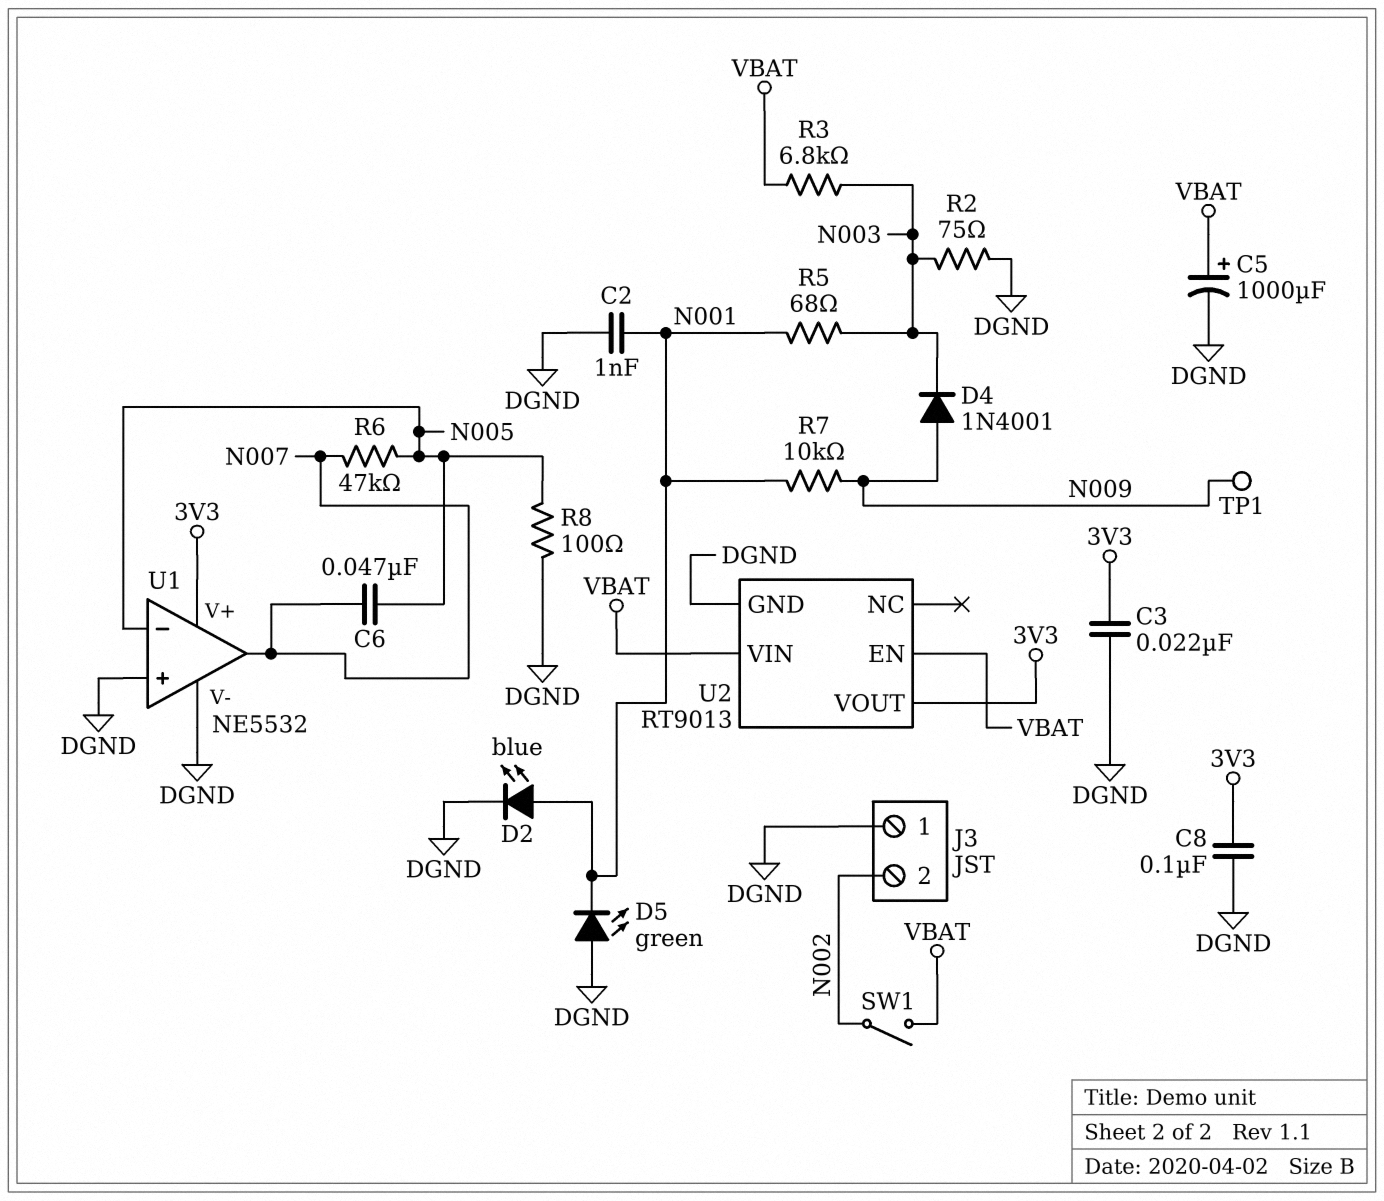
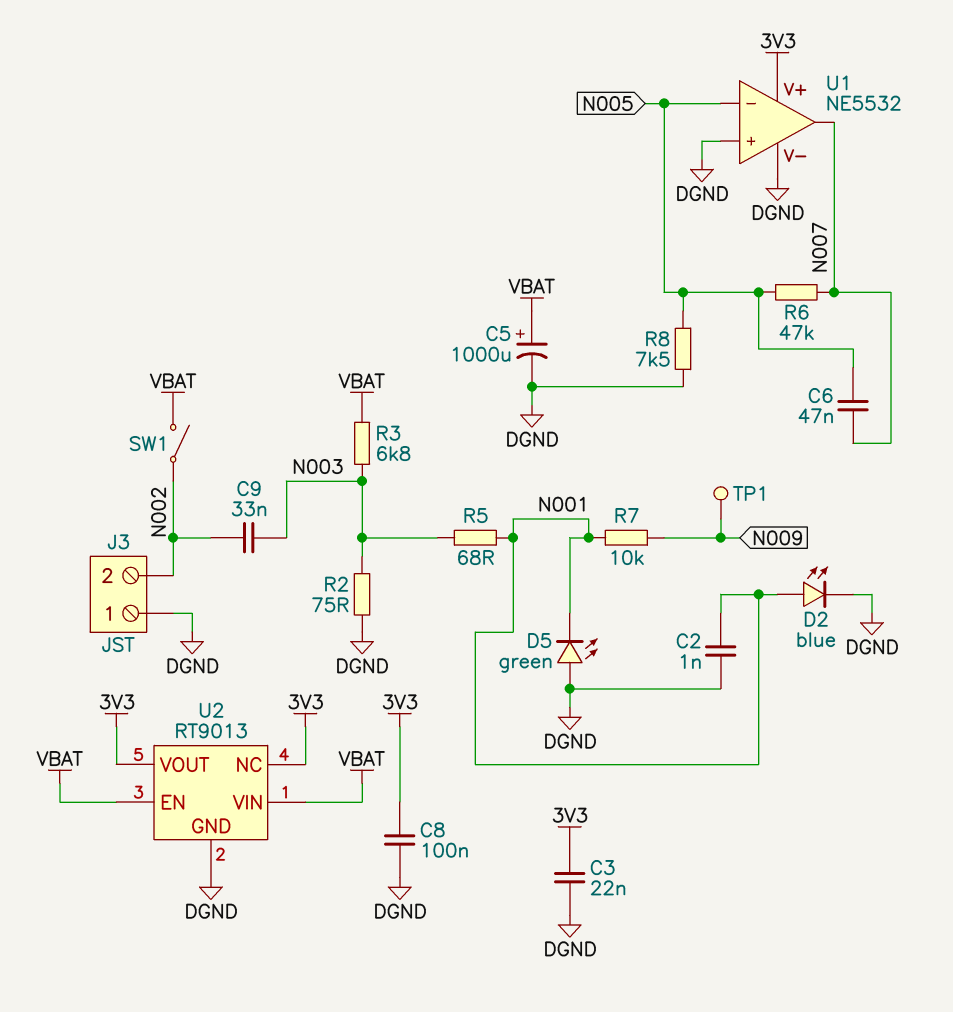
C9: none -> 33nF (N002, N003)
D4: diode 1N4001 (A N009, K N003) -> none
R8: 100 (DGND, N005) -> 7.5k (DGND, N005)
U2 pin NC: none -> 3V3

